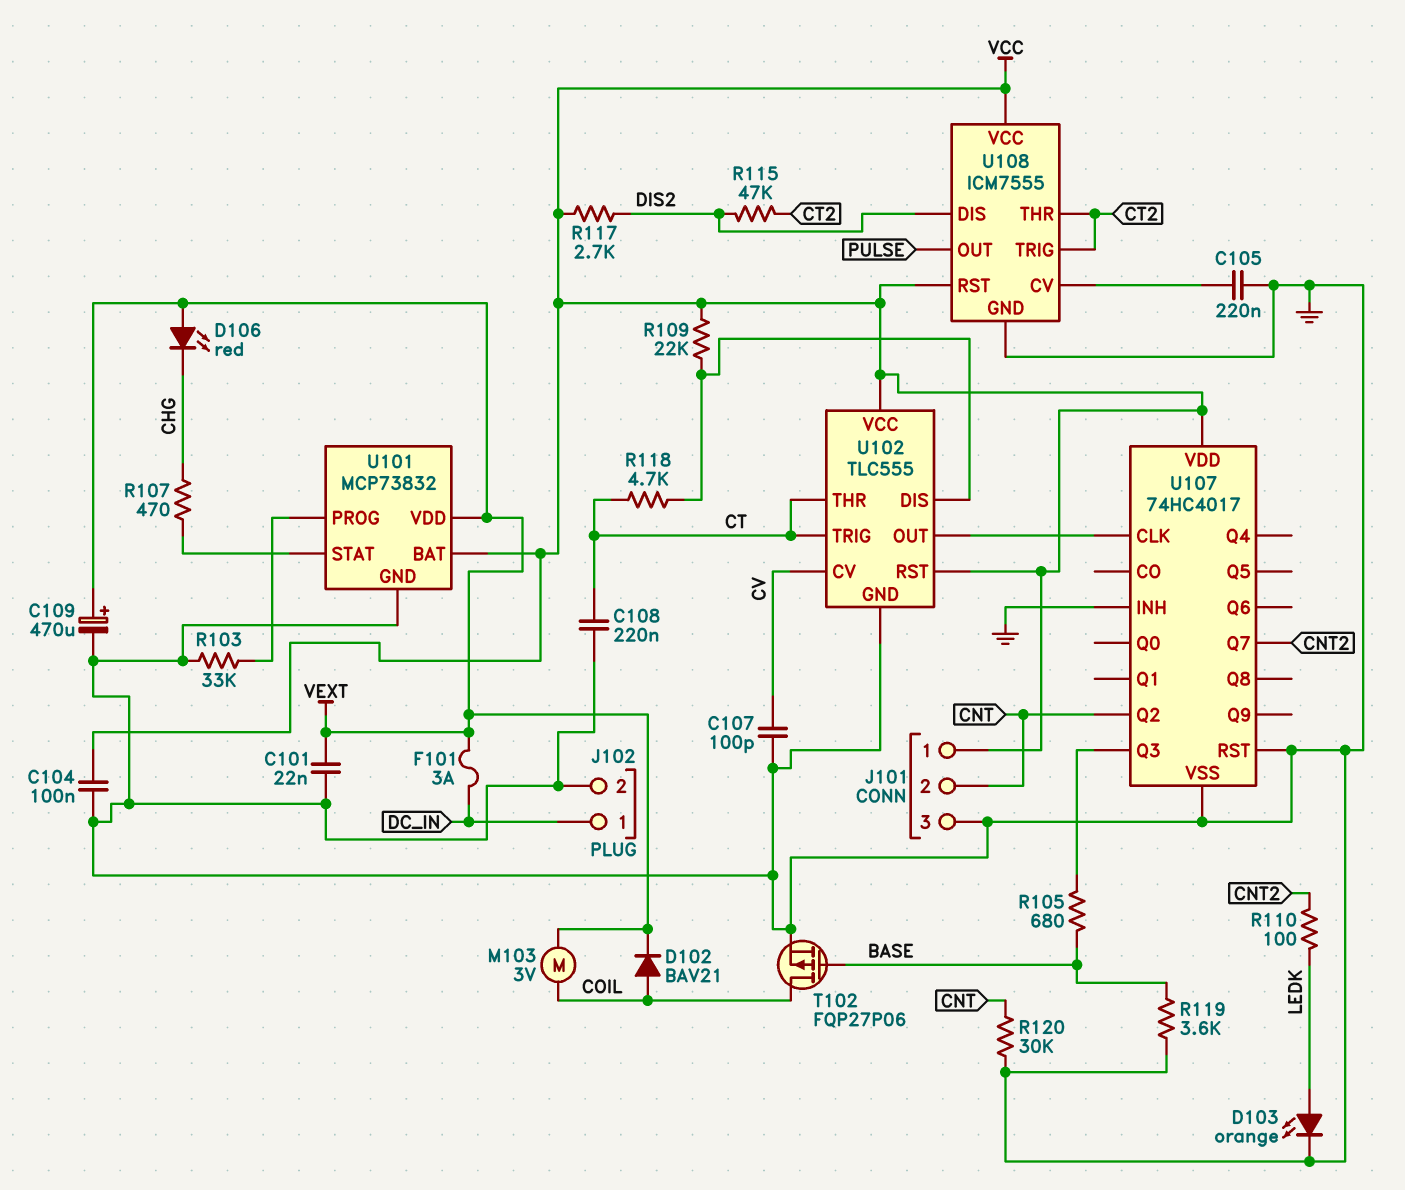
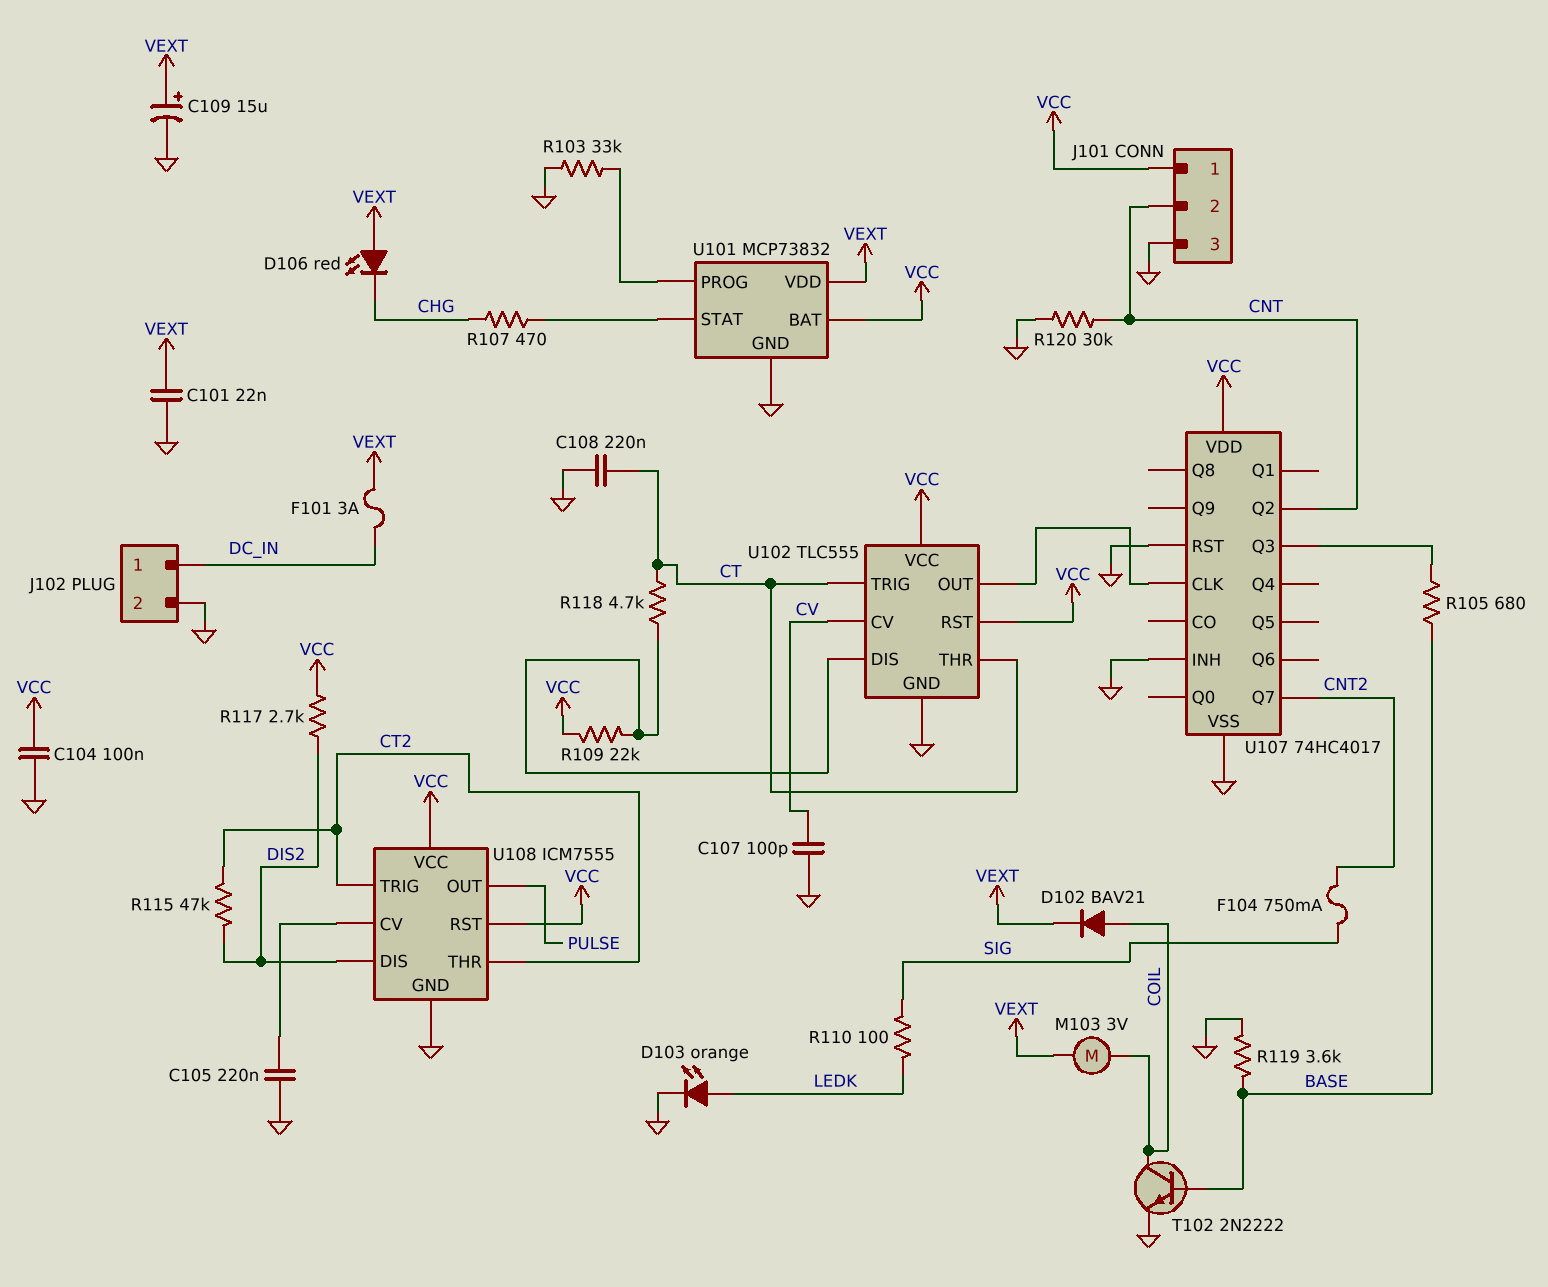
C109: 470uF (plus VEXT, minus GND) -> 15uF (plus VEXT, minus GND)
F104: none -> 750mA (CNT2, SIG)
R110: 100 (CNT2, LEDK) -> 100 (LEDK, SIG)
T102: PMOS FQP27P06 (G BASE, D COIL, S GND) -> NPN 2N2222 (B BASE, C COIL, E GND)

